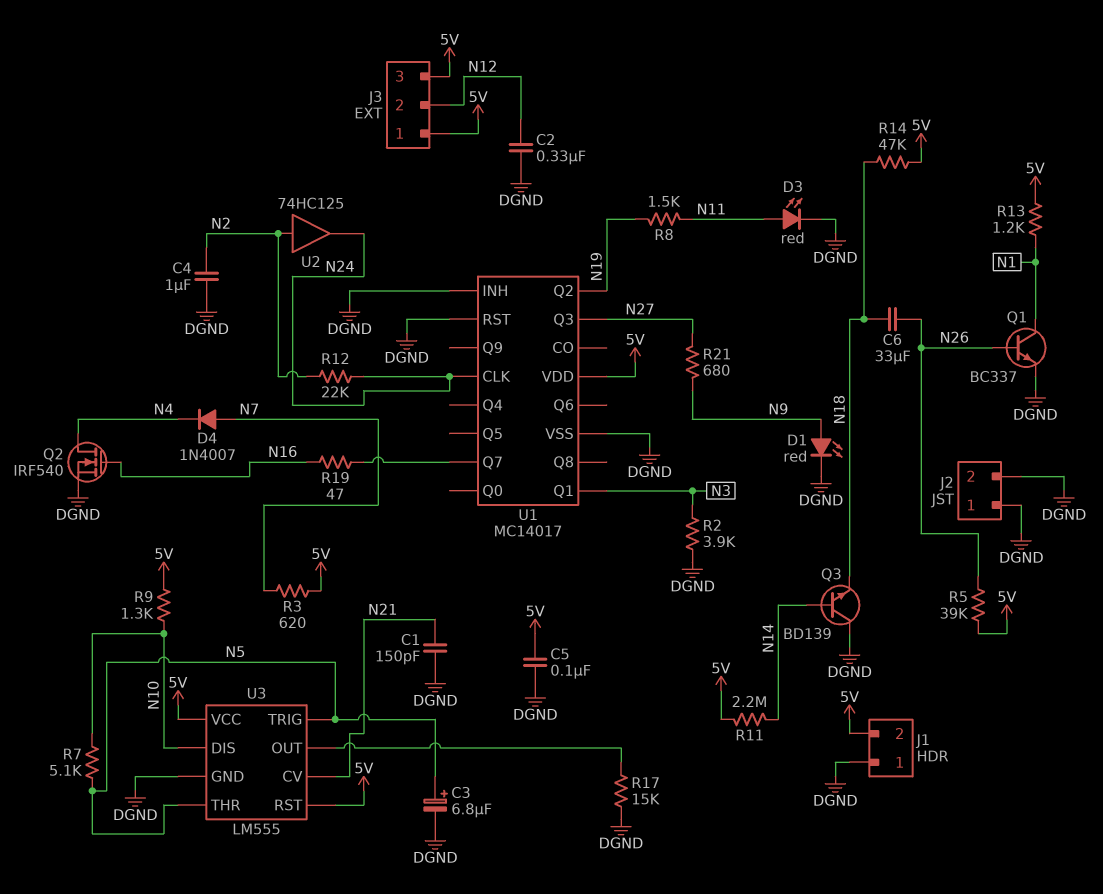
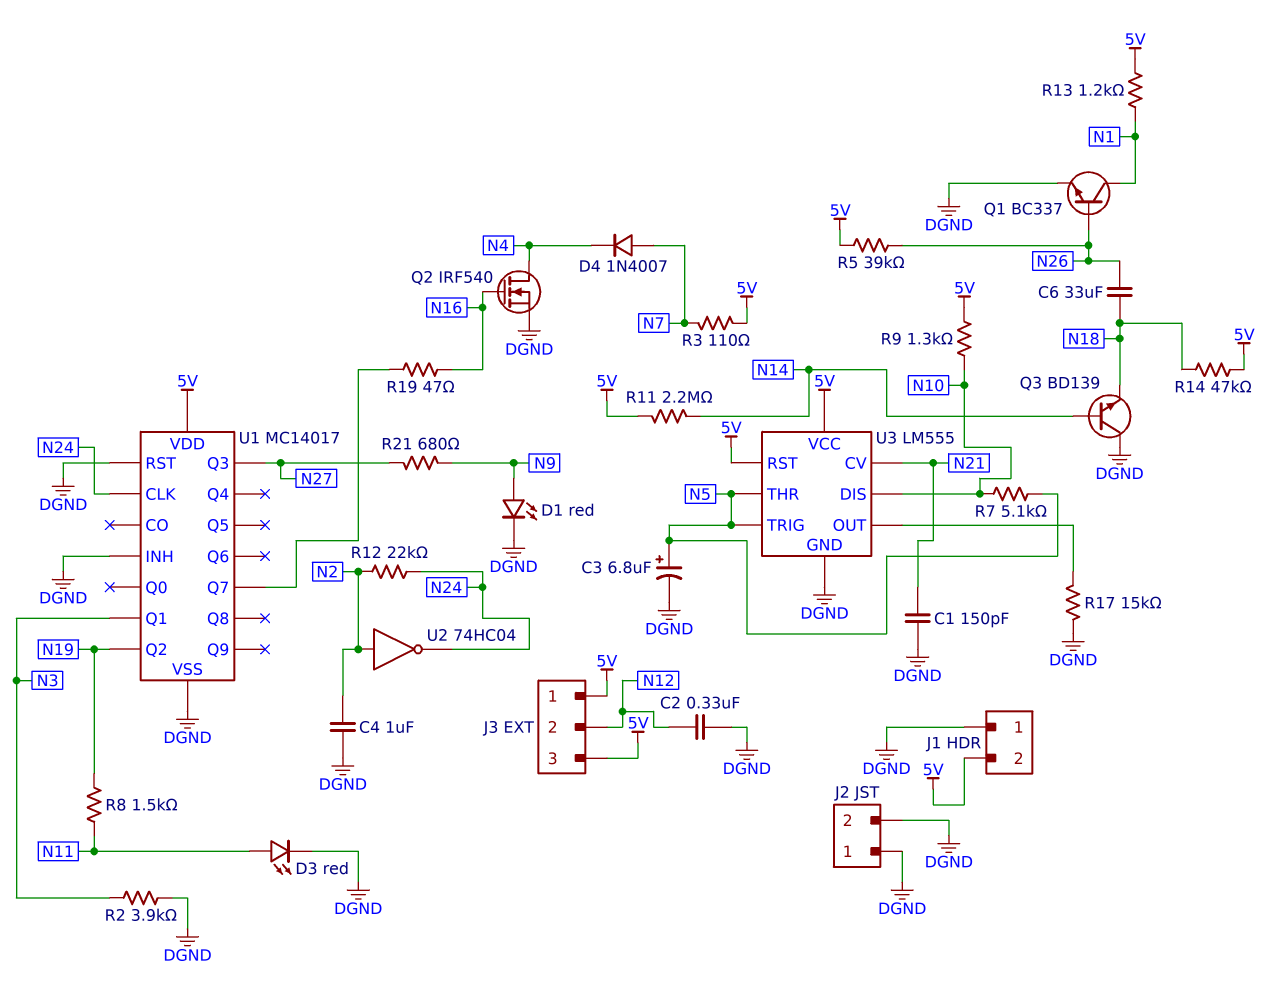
C5: 100nF (5V, DGND) -> none
R3: 620 (5V, N7) -> 110 (5V, N7)
U2: buffer 74HC125 (in N2, out N24) -> NOT 74HC04 (in N2, out N24)

